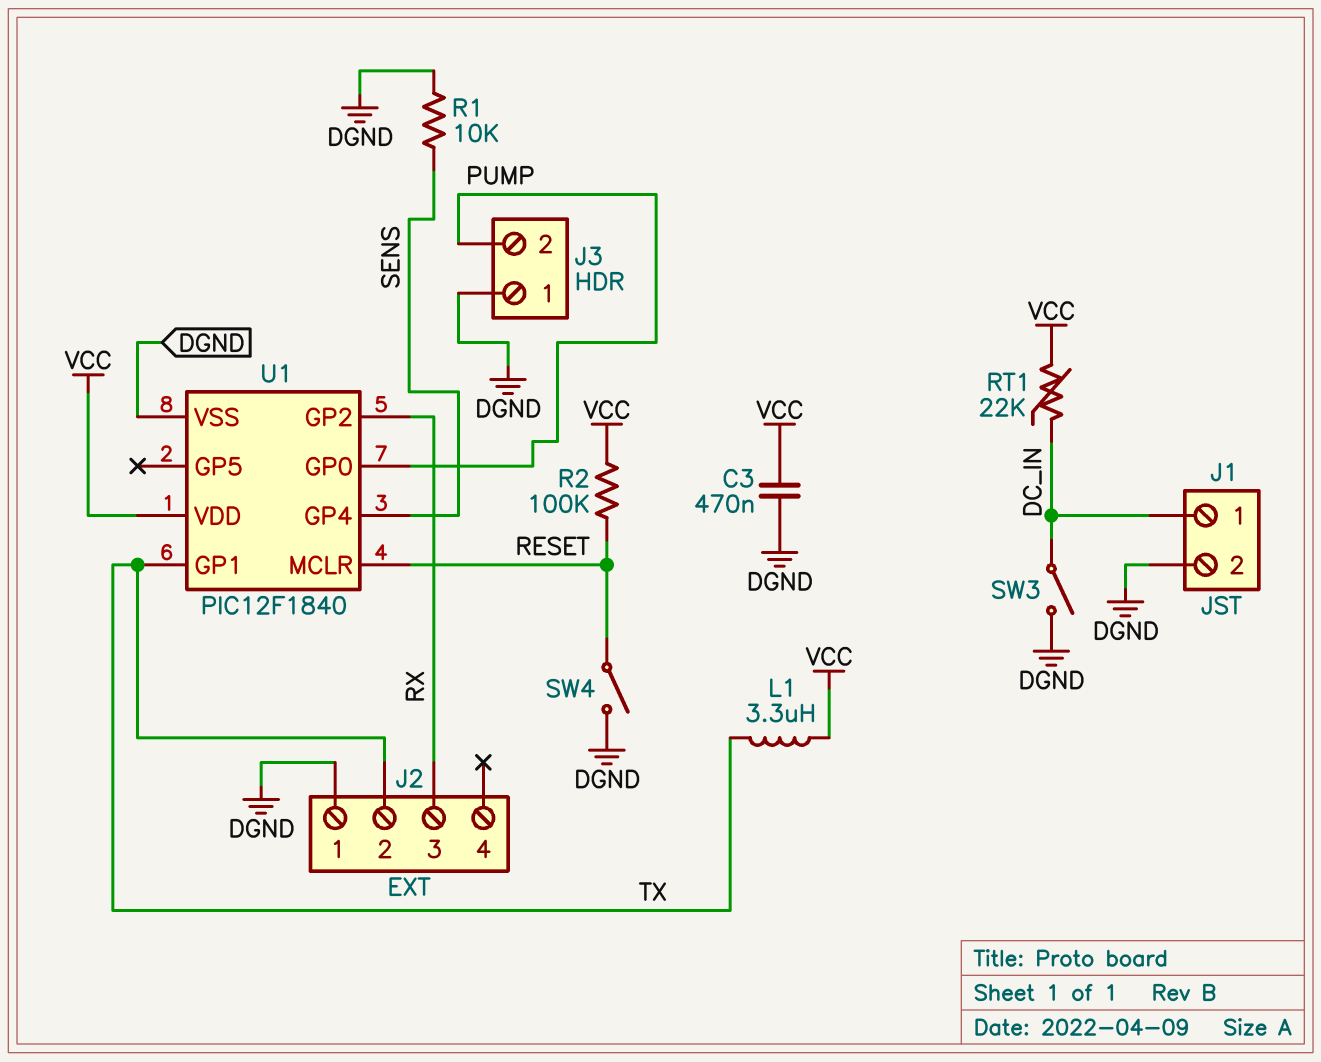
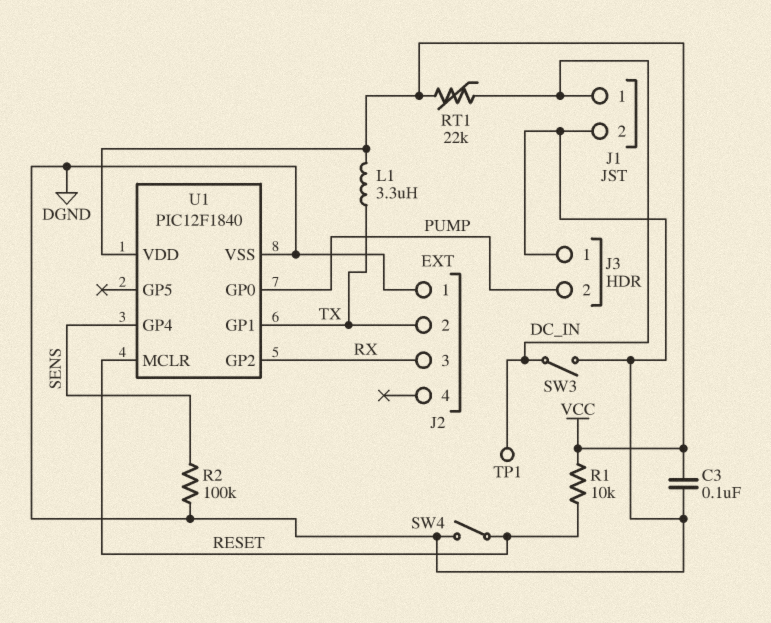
C3: 470nF (DGND, VCC) -> 100nF (DGND, VCC)
R1: 10k (DGND, SENS) -> 10k (RESET, VCC)
R2: 100k (RESET, VCC) -> 100k (DGND, SENS)
TP1: none -> test point (DC_IN)

